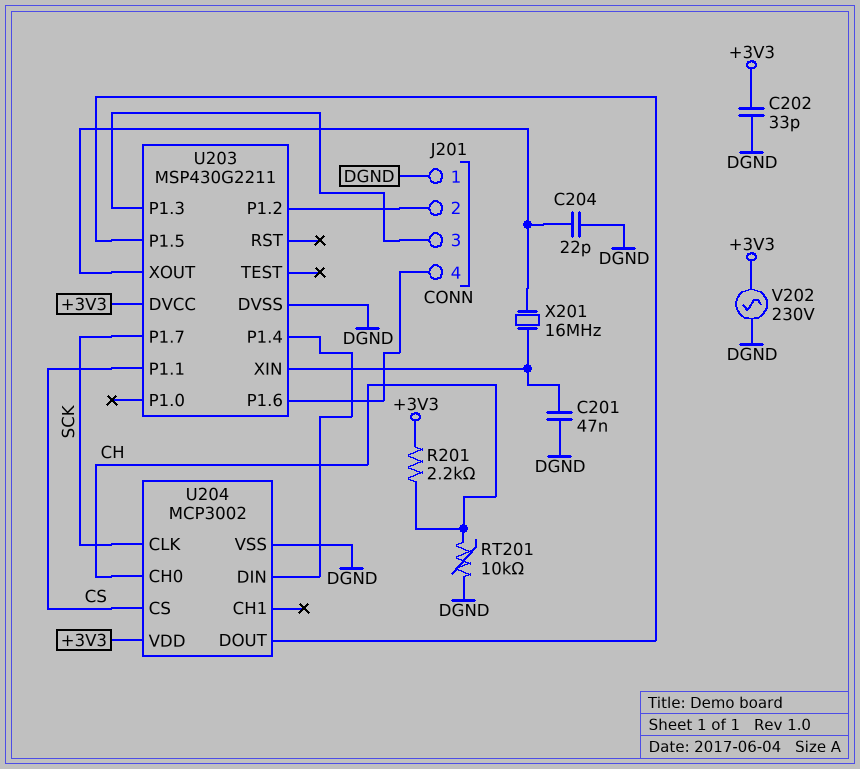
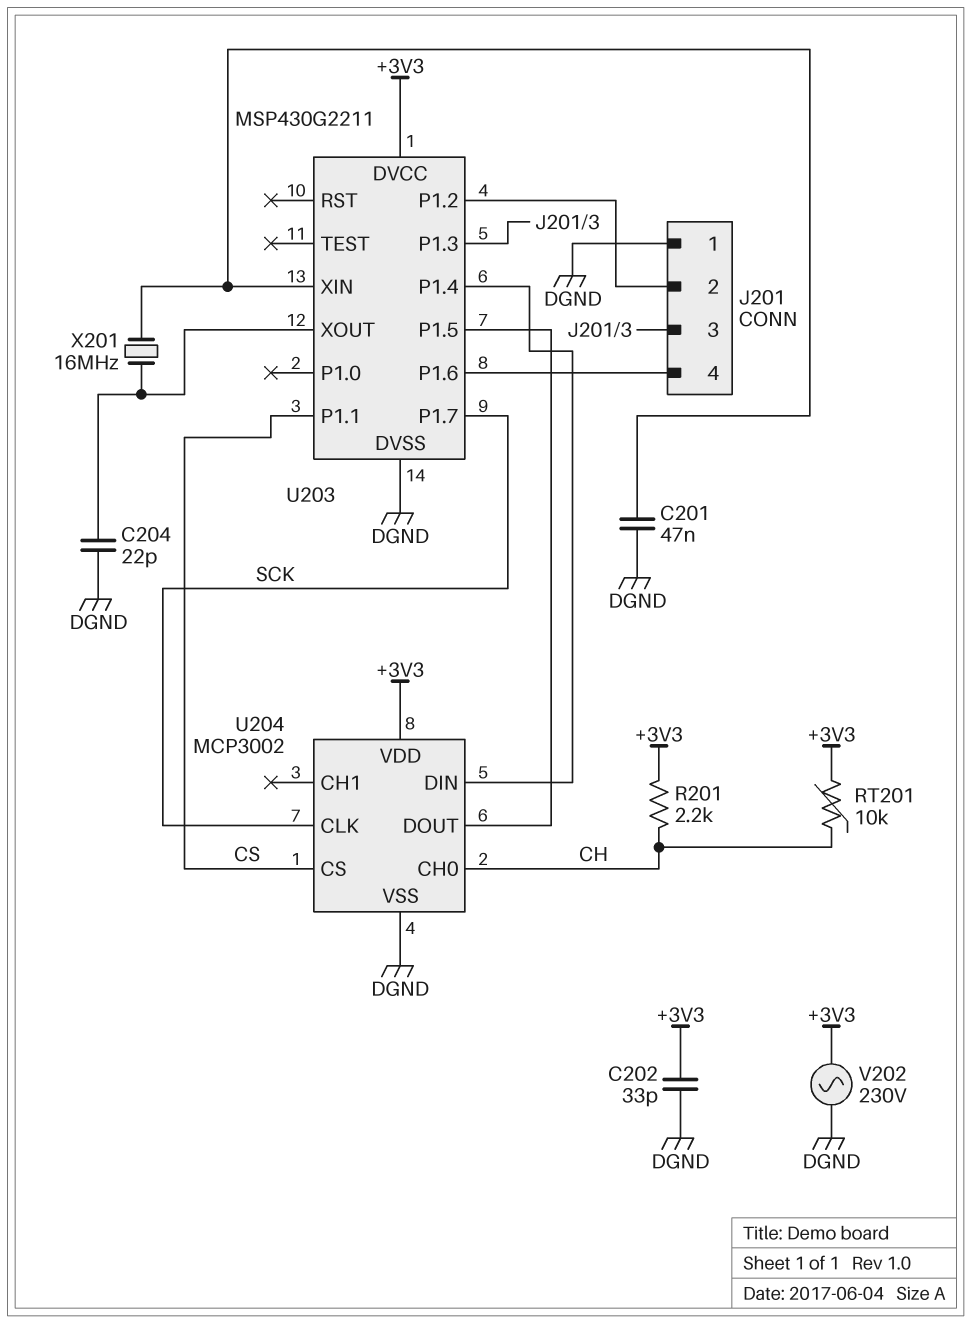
RT201: 10k (CH, DGND) -> 10k (+3V3, CH)

